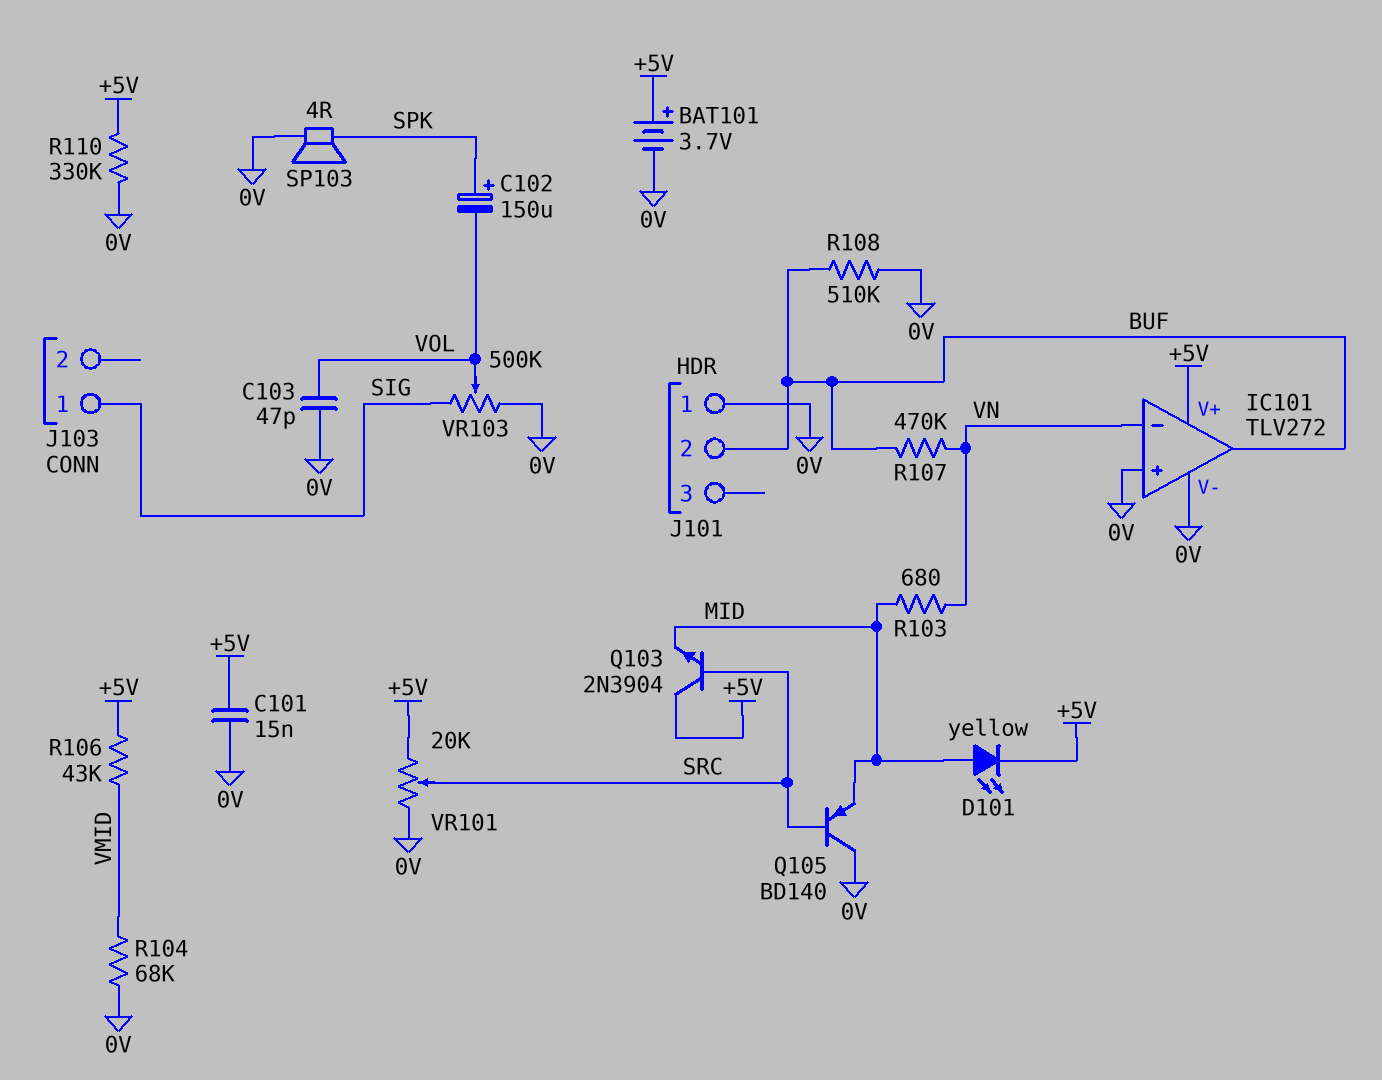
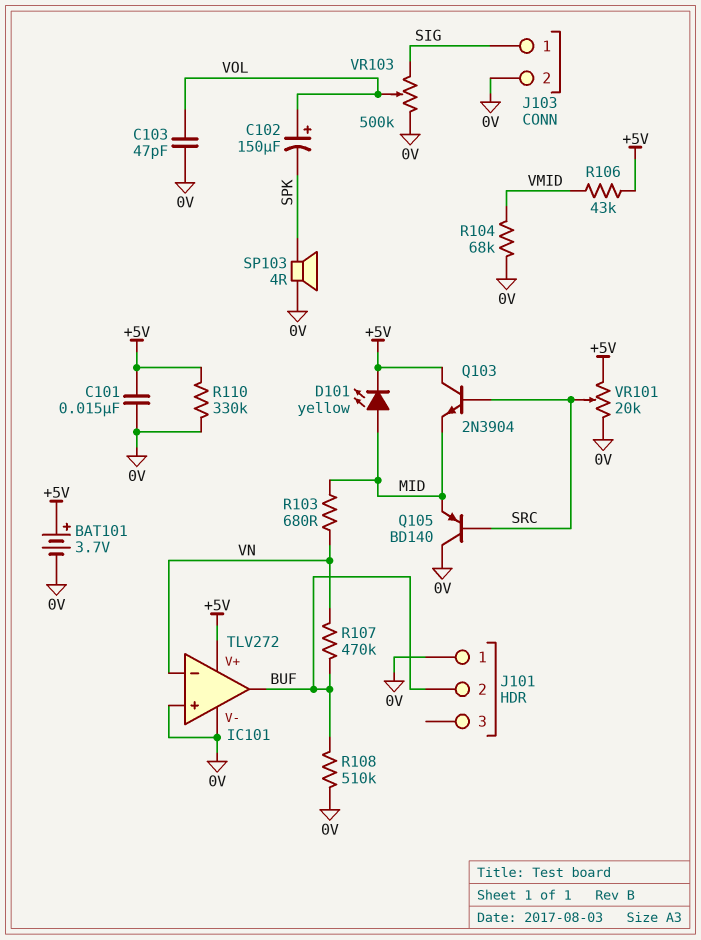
C102: 150uF (plus SPK, minus VOL) -> 150uF (plus VOL, minus SPK)
J103 pin 2: none -> 0V

